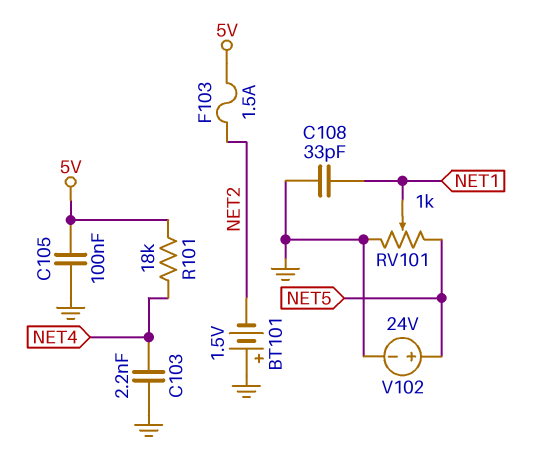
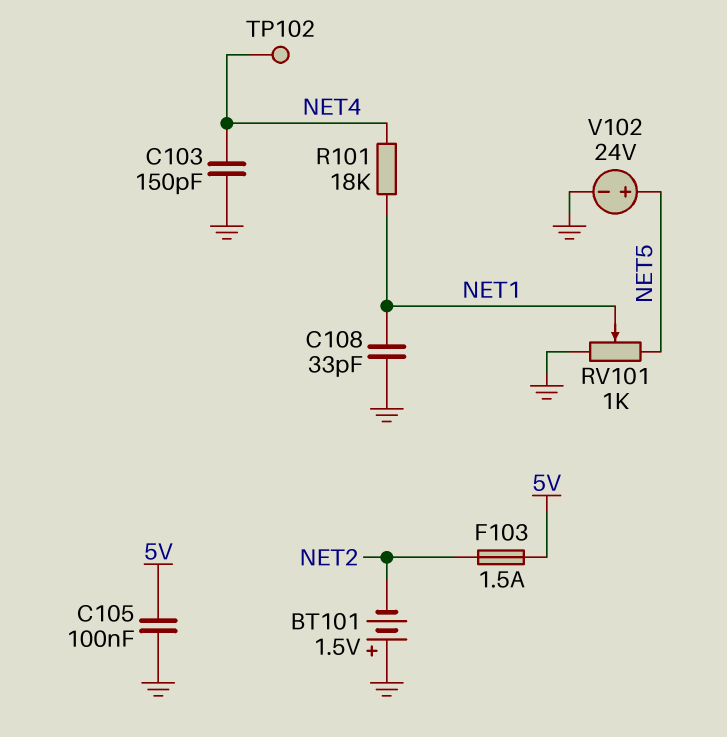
C103: 2.2nF (GND, NET4) -> 150pF (GND, NET4)
R101: 18k (5V, NET4) -> 18k (NET1, NET4)
TP102: none -> test point (NET4)

